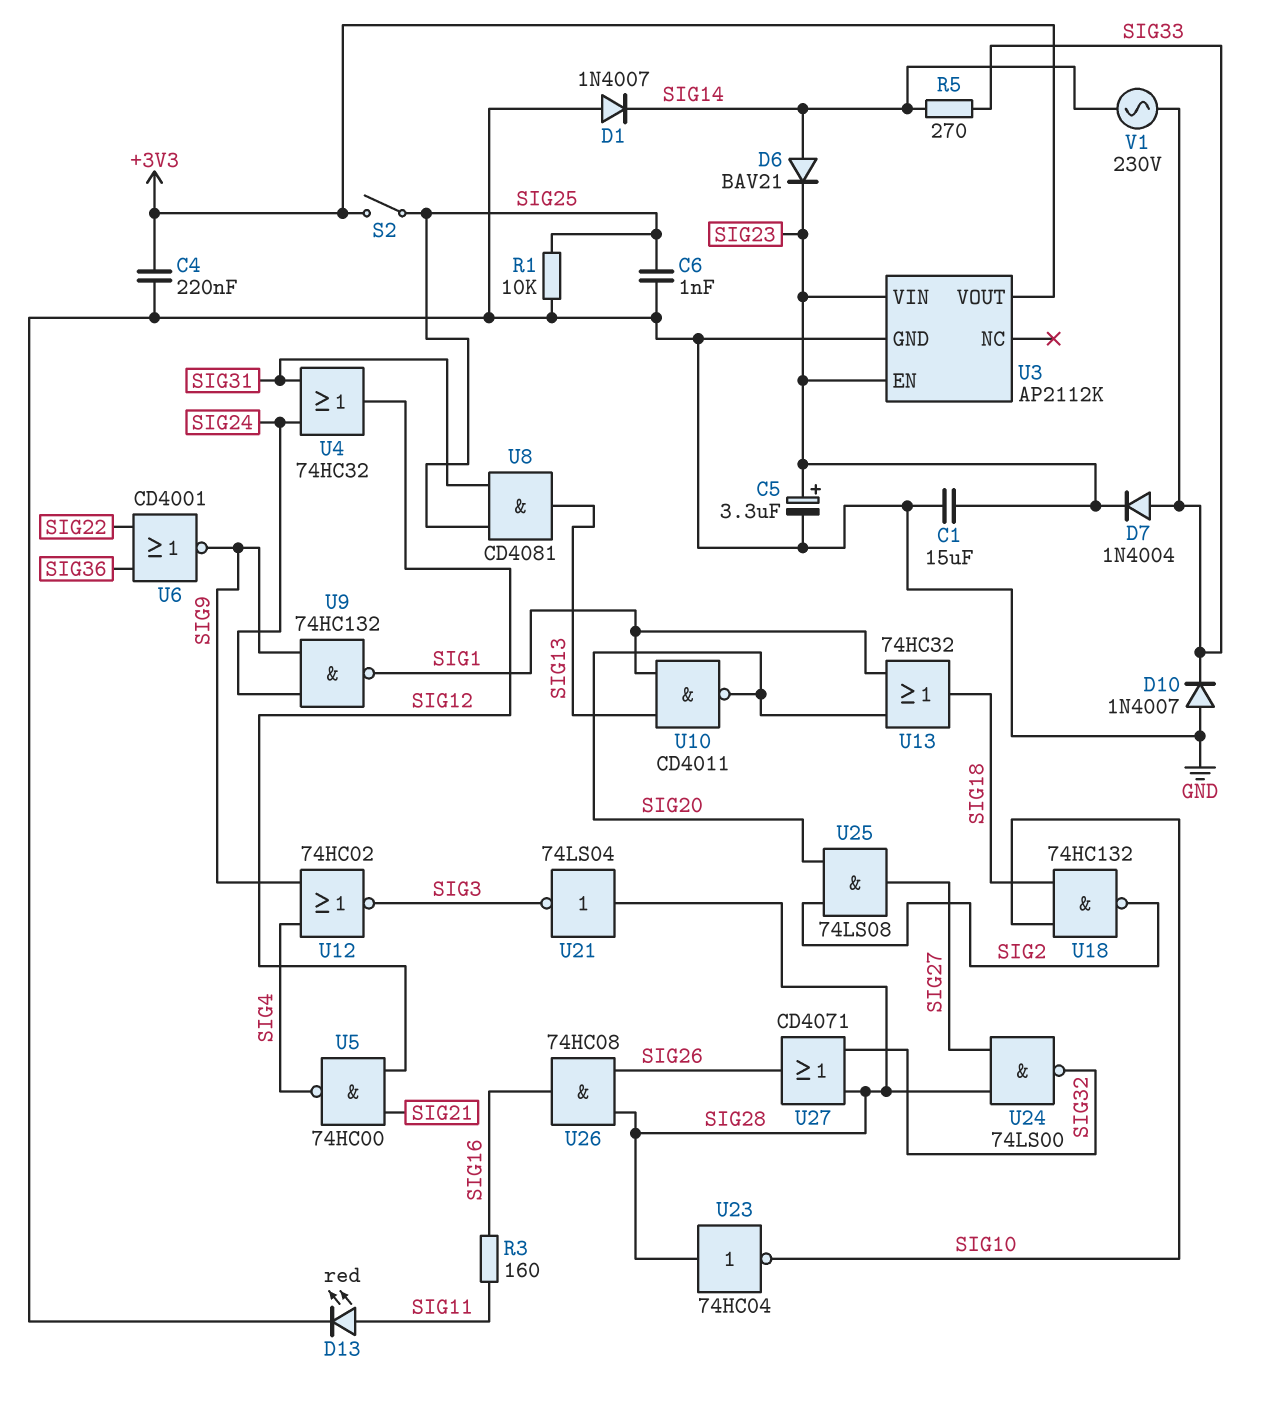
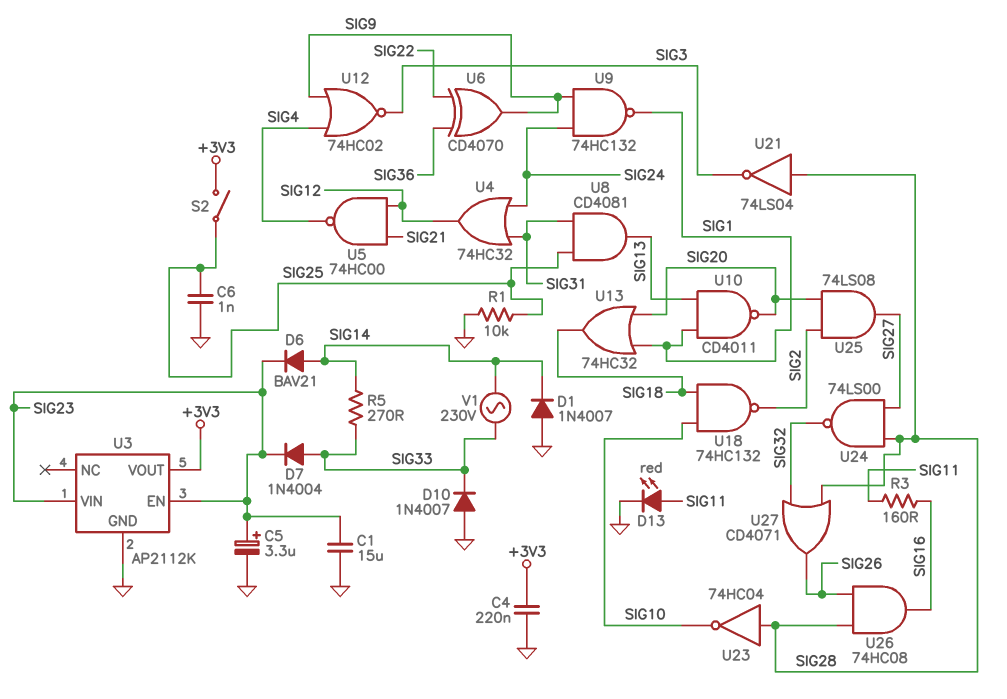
U6: NOR CD4001 (in SIG22, in SIG36, out SIG9) -> XOR CD4070 (in SIG22, in SIG36, out SIG9)

